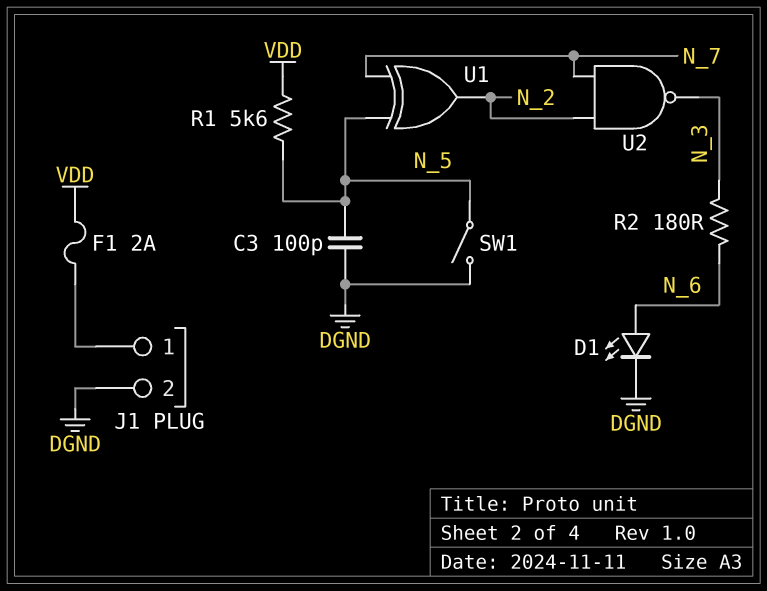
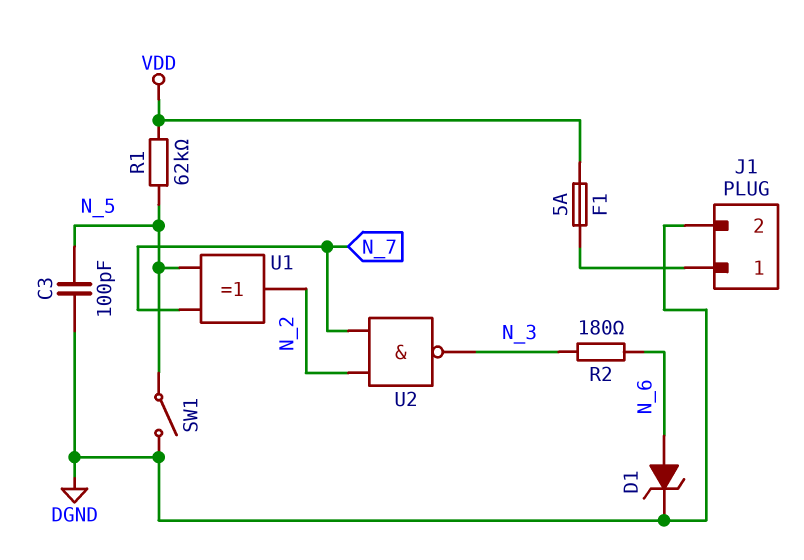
D1: LED (A N_6, K DGND) -> zener (A N_6, K DGND)
F1: 2A (J1/1, VDD) -> 5A (J1/1, VDD)
R1: 5.6k (N_5, VDD) -> 62k (N_5, VDD)

